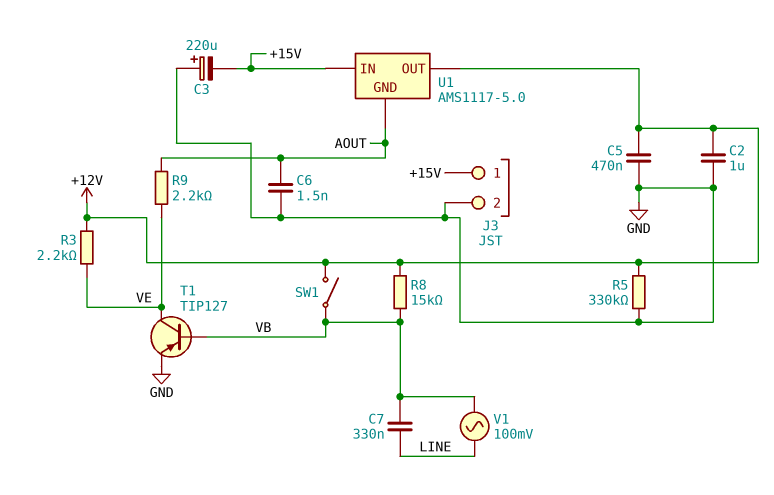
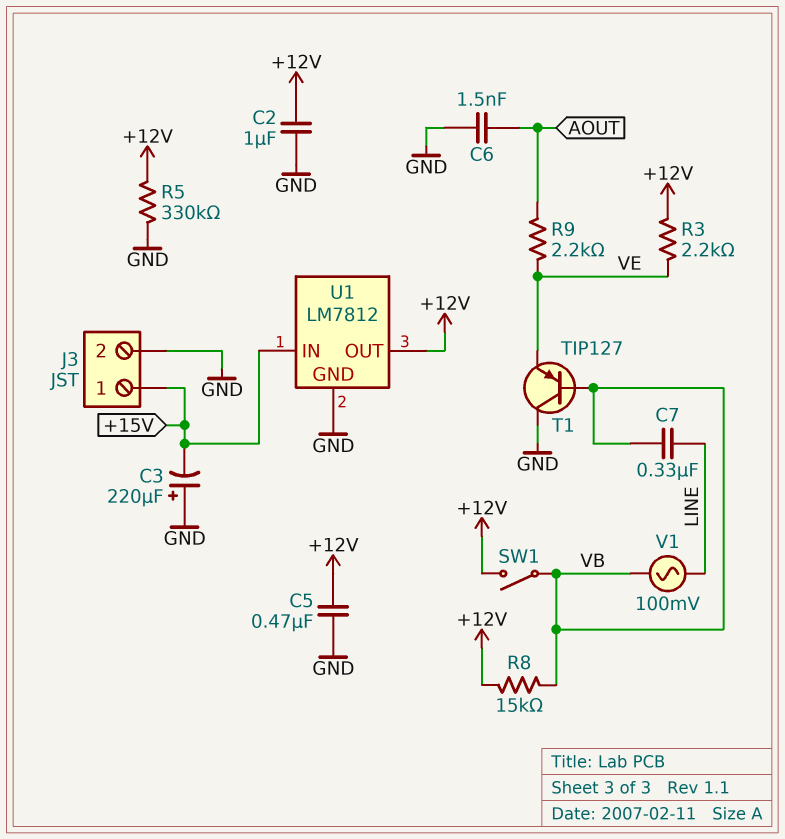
T1: PNP TIP127 (B VB, C VE, E GND) -> PNP TIP127 (B VB, C GND, E VE)
U1: AMS1117-5.0 -> LM7812
U1 pin GND: AOUT -> GND

